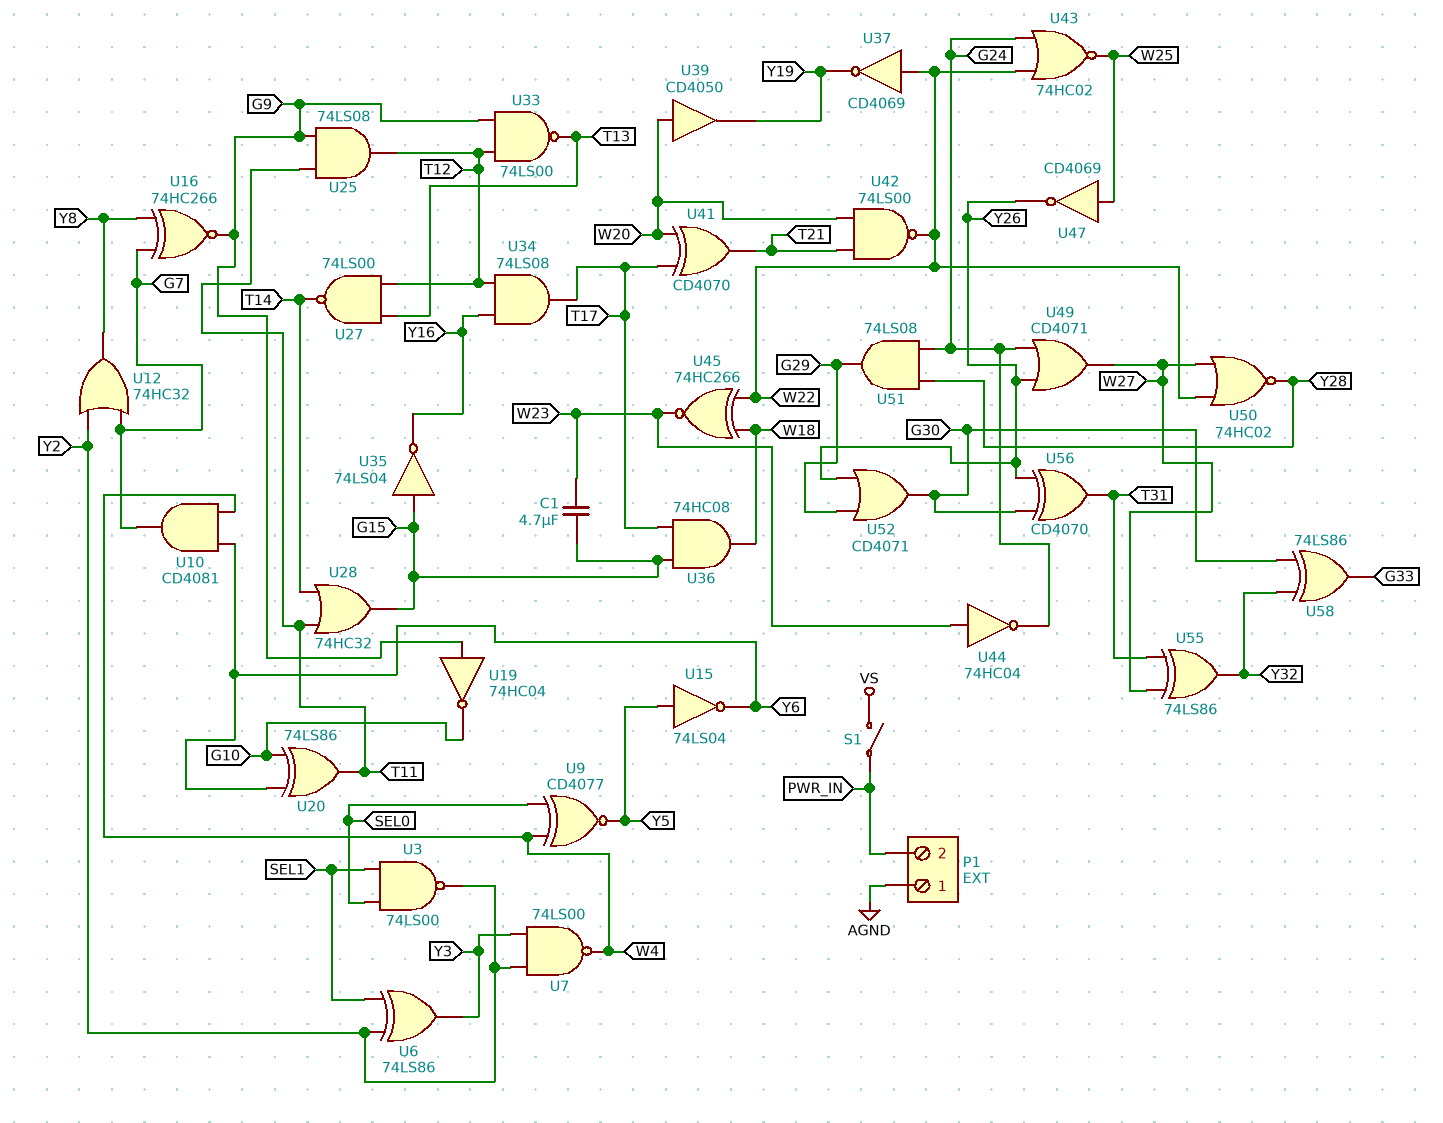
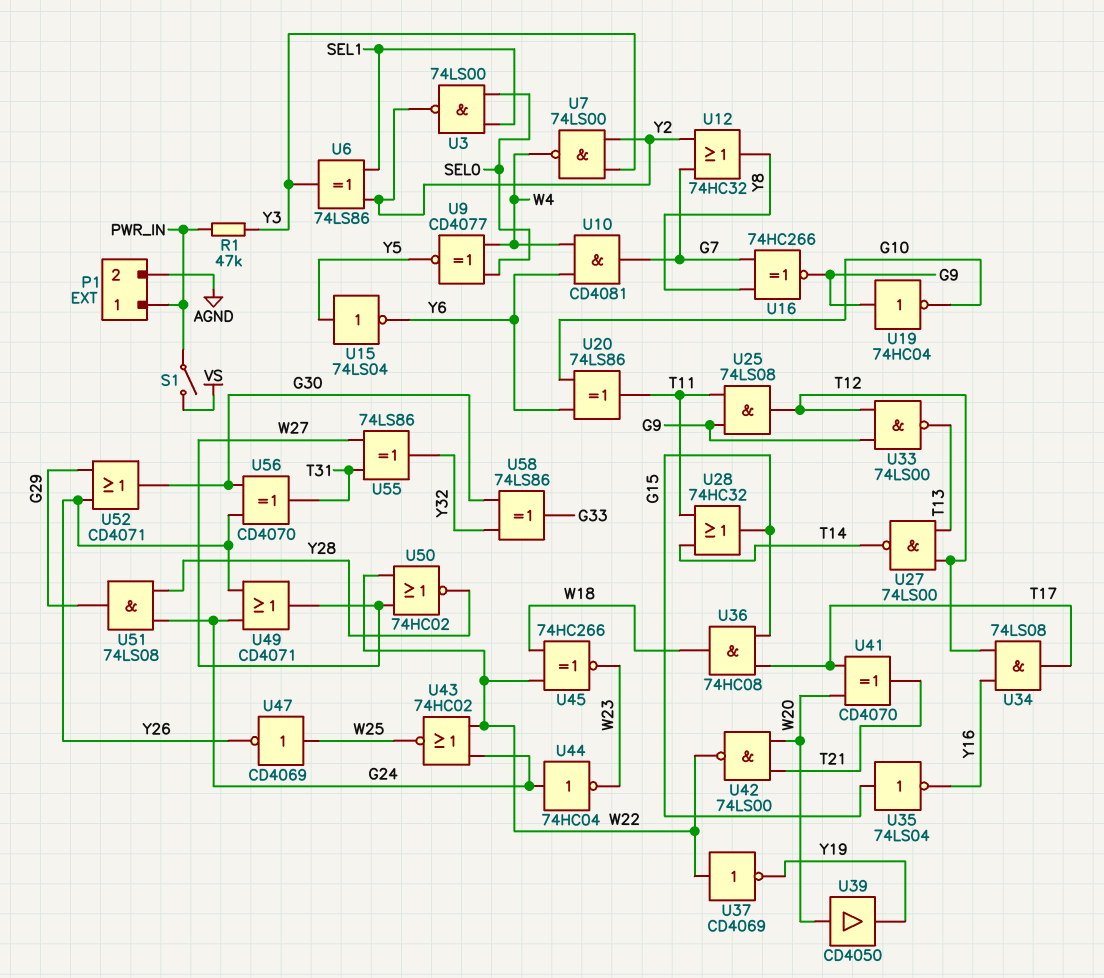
C1: 4.7uF (G15, W23) -> none
P1 pin 1: AGND -> PWR_IN
P1 pin 2: PWR_IN -> AGND
R1: none -> 47k (PWR_IN, Y3)
U44: NOT 74HC04 (in W23, out G24) -> NOT 74HC04 (in G24, out W23)

